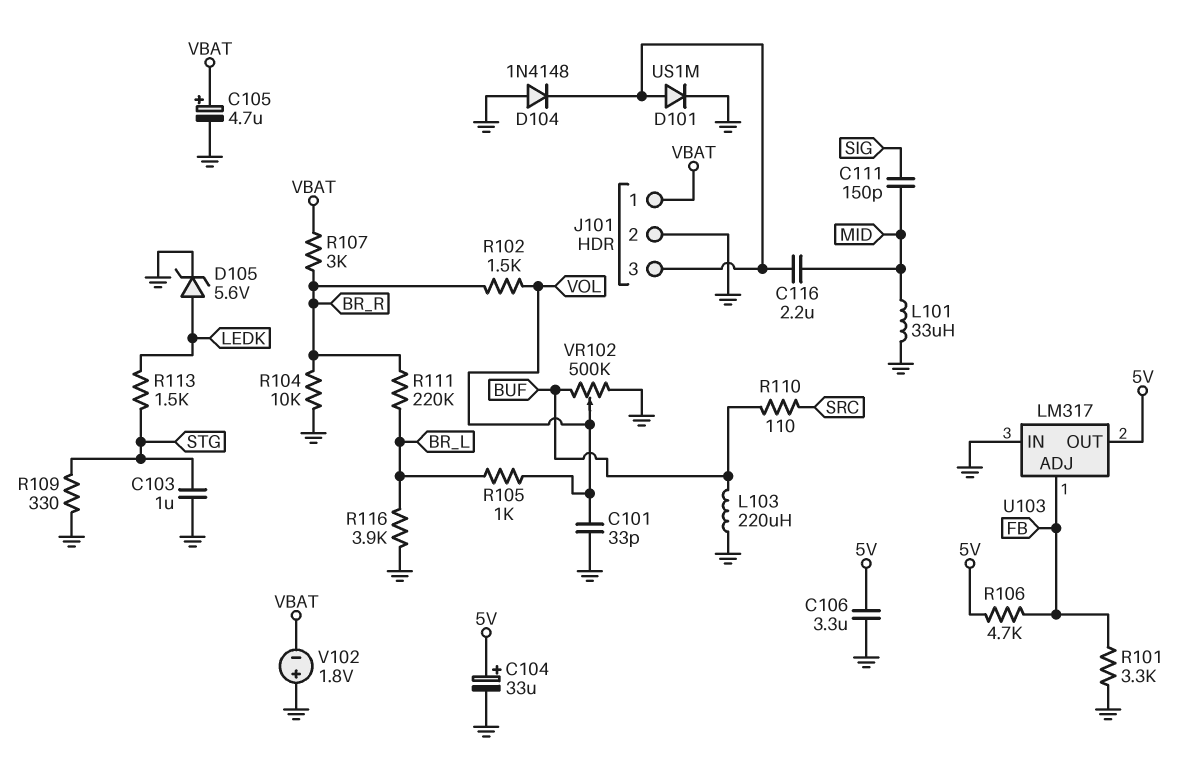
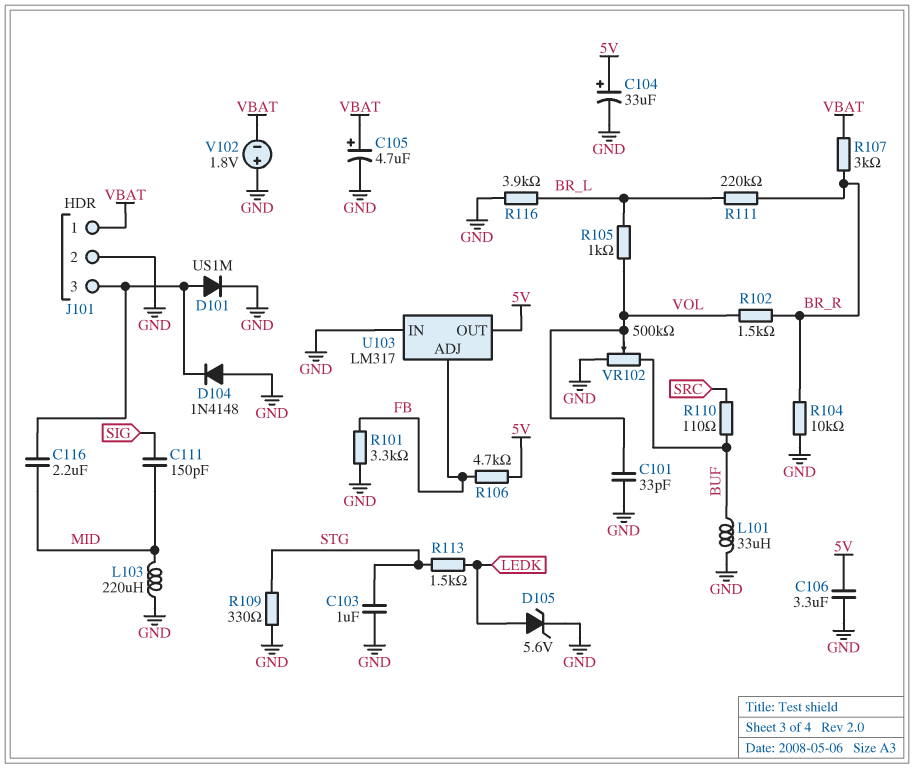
L101: 33uH (GND, MID) -> 33uH (BUF, GND)
L103: 220uH (BUF, GND) -> 220uH (GND, MID)

